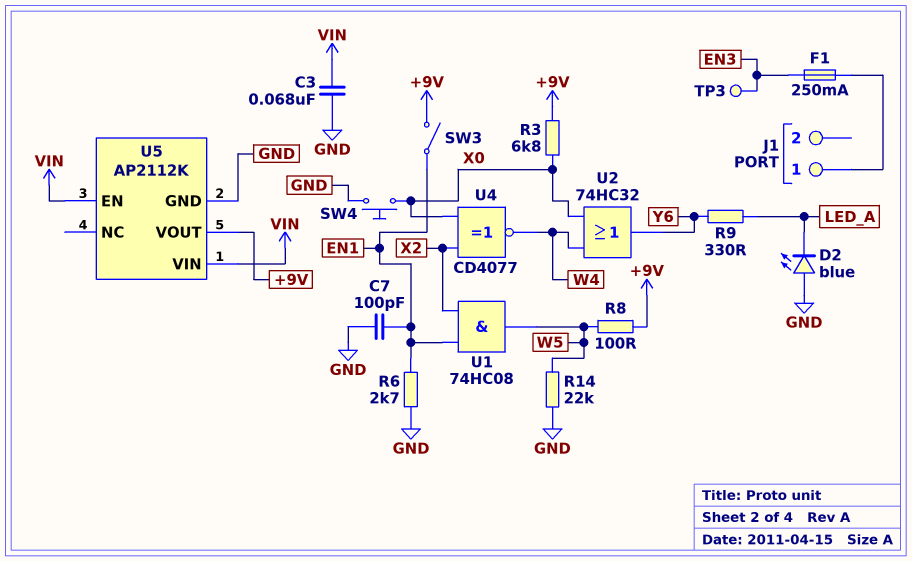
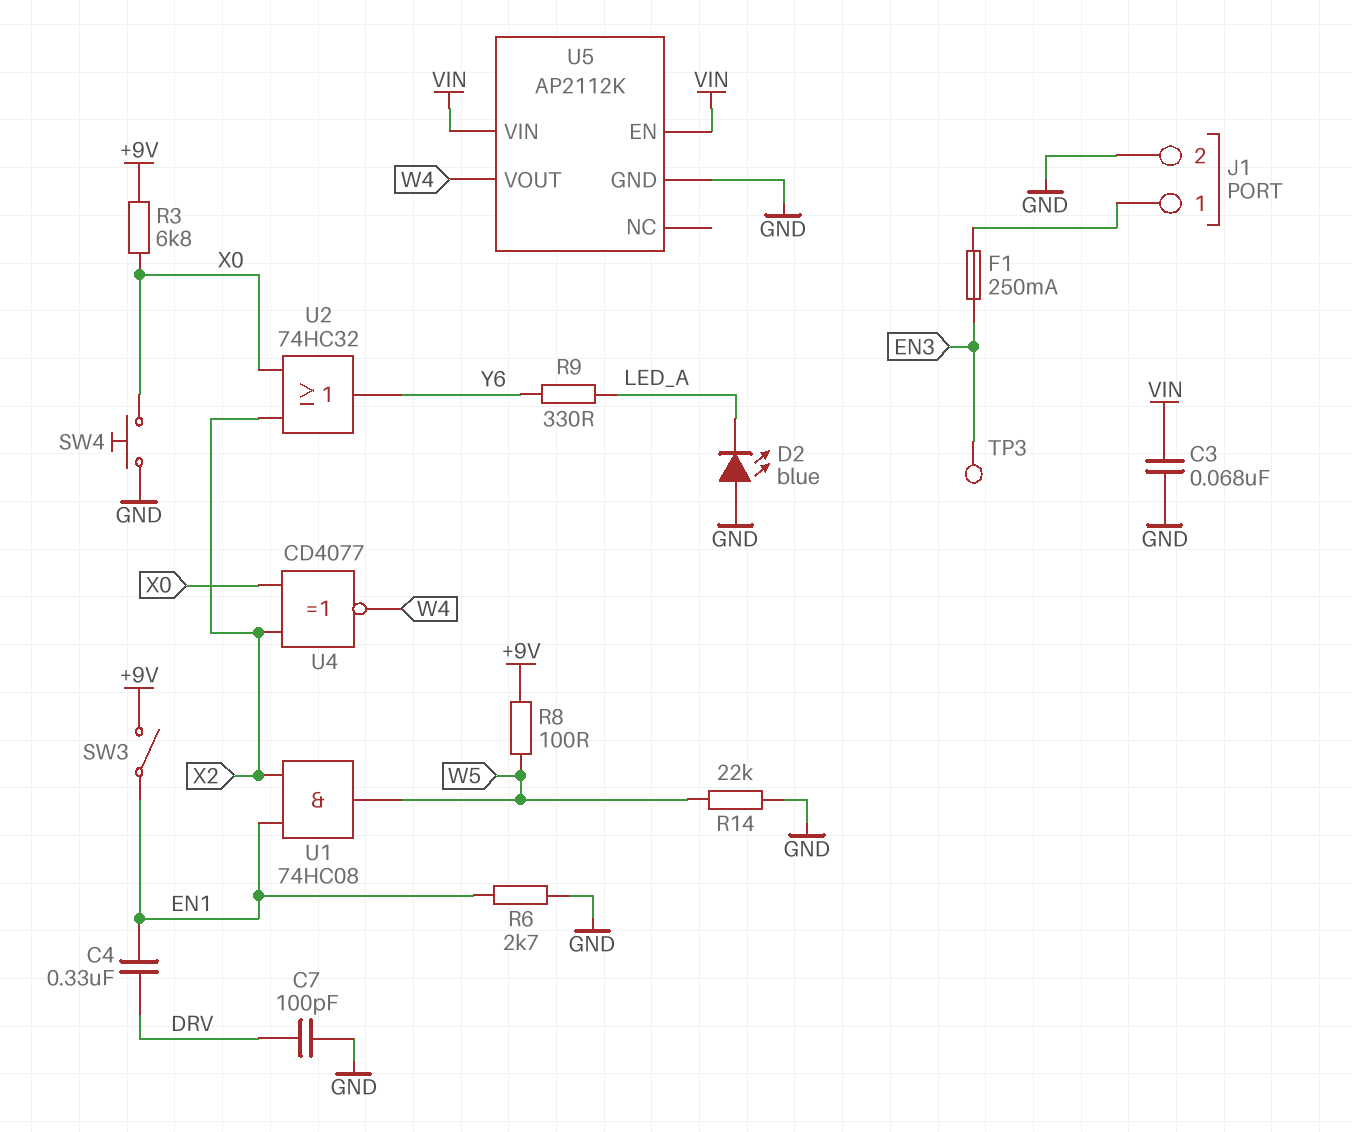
C4: none -> 330nF (DRV, EN1)
C7: 100pF (EN1, GND) -> 100pF (DRV, GND)
J1 pin 2: none -> GND
U2: OR 74HC32 (in W4, in X0, out Y6) -> OR 74HC32 (in X0, in X2, out Y6)
U5 pin VOUT: +9V -> W4

